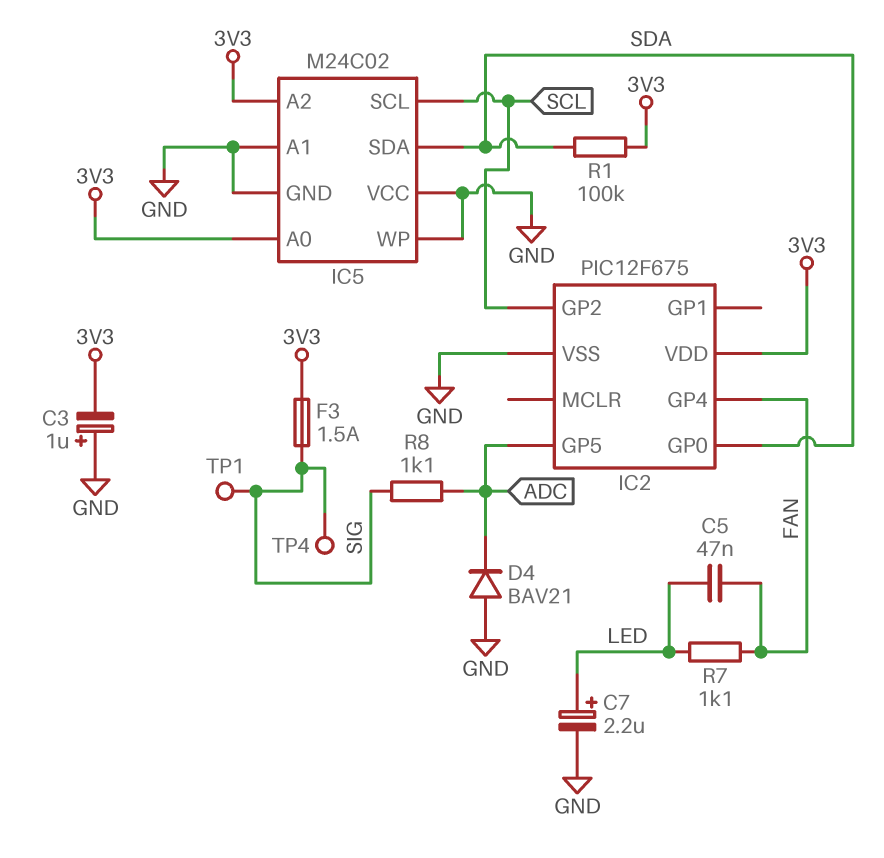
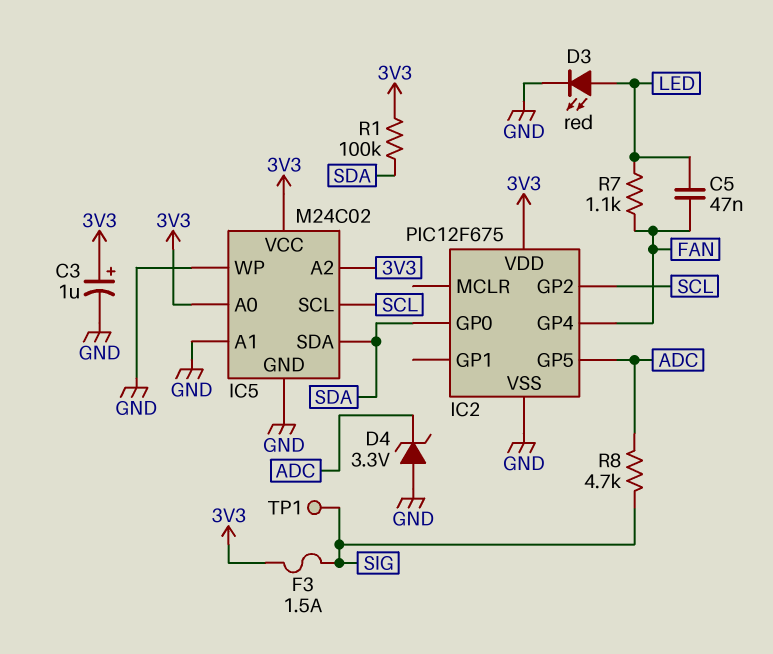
C3: 1uF (plus GND, minus 3V3) -> 1uF (plus 3V3, minus GND)
C7: 2.2uF (plus LED, minus GND) -> none
D3: none -> LED red (A LED, K GND)
D4: diode BAV21 (A GND, K ADC) -> zener 3.3V (A GND, K ADC)
IC5 pin VCC: GND -> 3V3
R8: 1.1k (ADC, SIG) -> 4.7k (ADC, SIG)
TP4: test point (SIG) -> none

